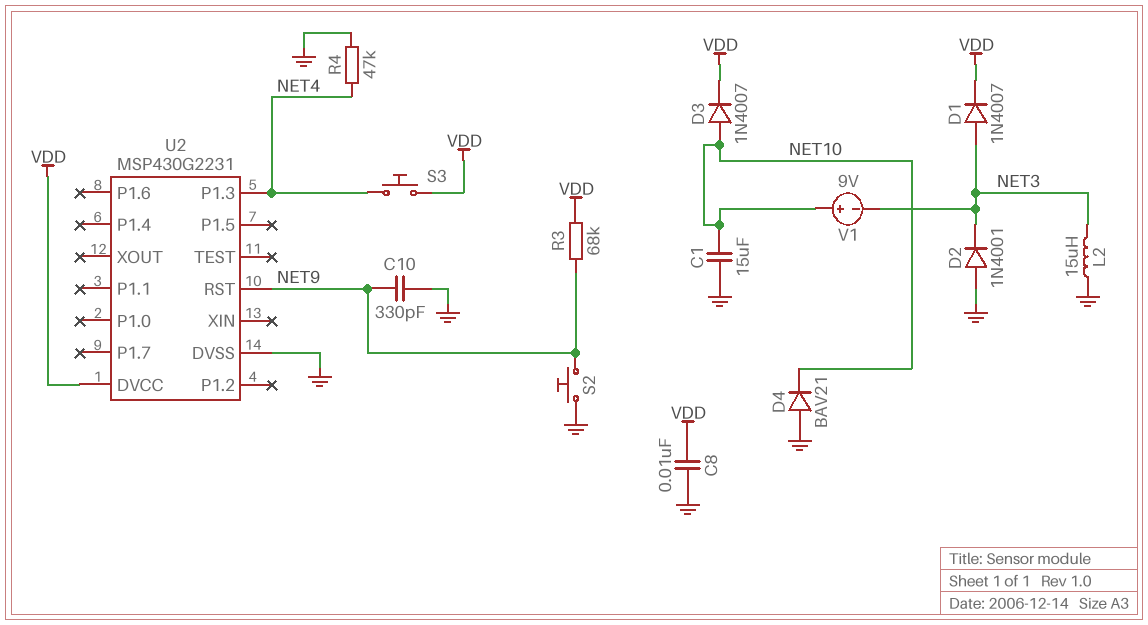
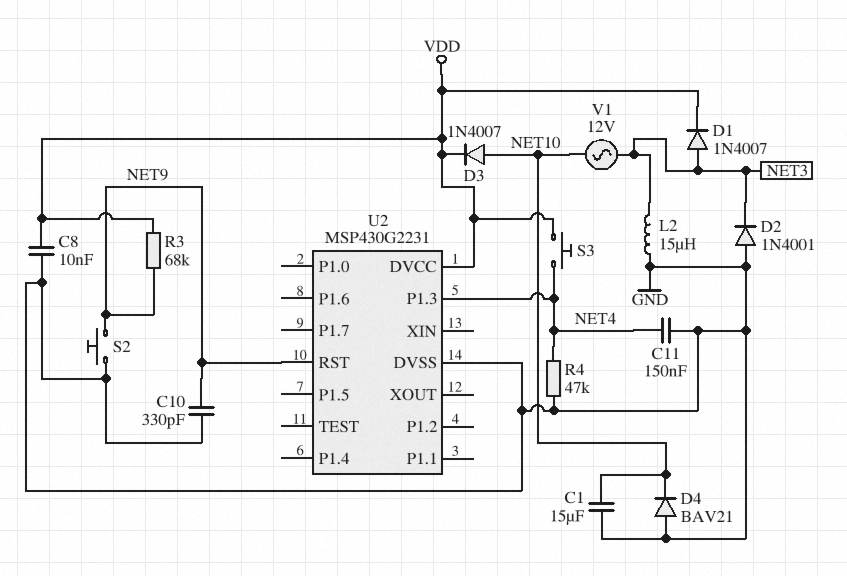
C11: none -> 150nF (GND, NET4)
V1: 9V (plus NET10, minus NET3) -> AC 12V (NET3, NET10)

